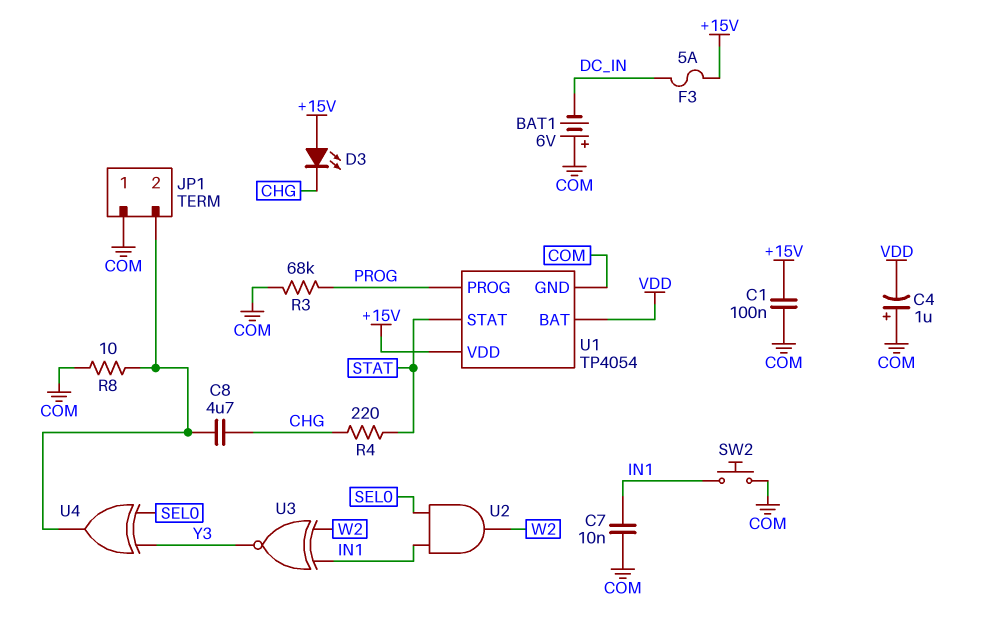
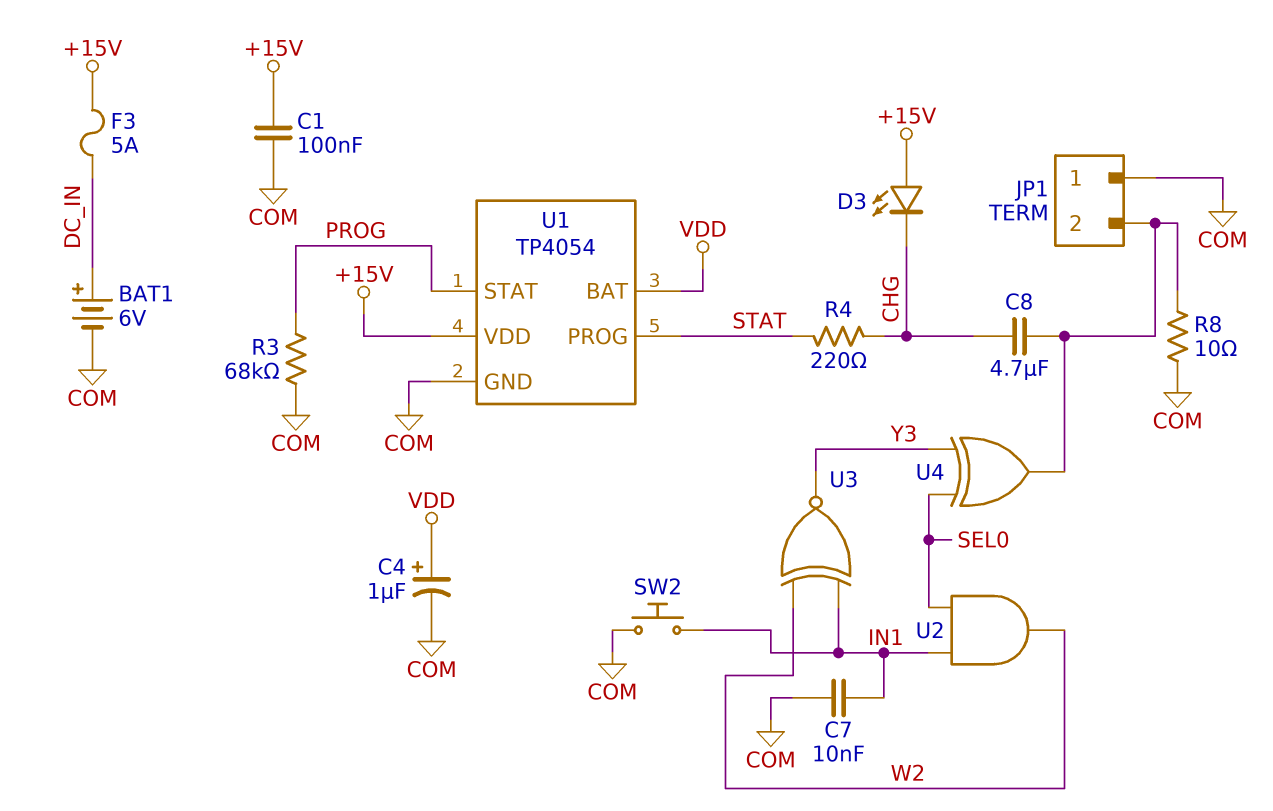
BAT1: 6V (plus COM, minus DC_IN) -> 6V (plus DC_IN, minus COM)
C4: 1uF (plus COM, minus VDD) -> 1uF (plus VDD, minus COM)
U1 pin PROG: PROG -> STAT
U1 pin STAT: STAT -> PROG

